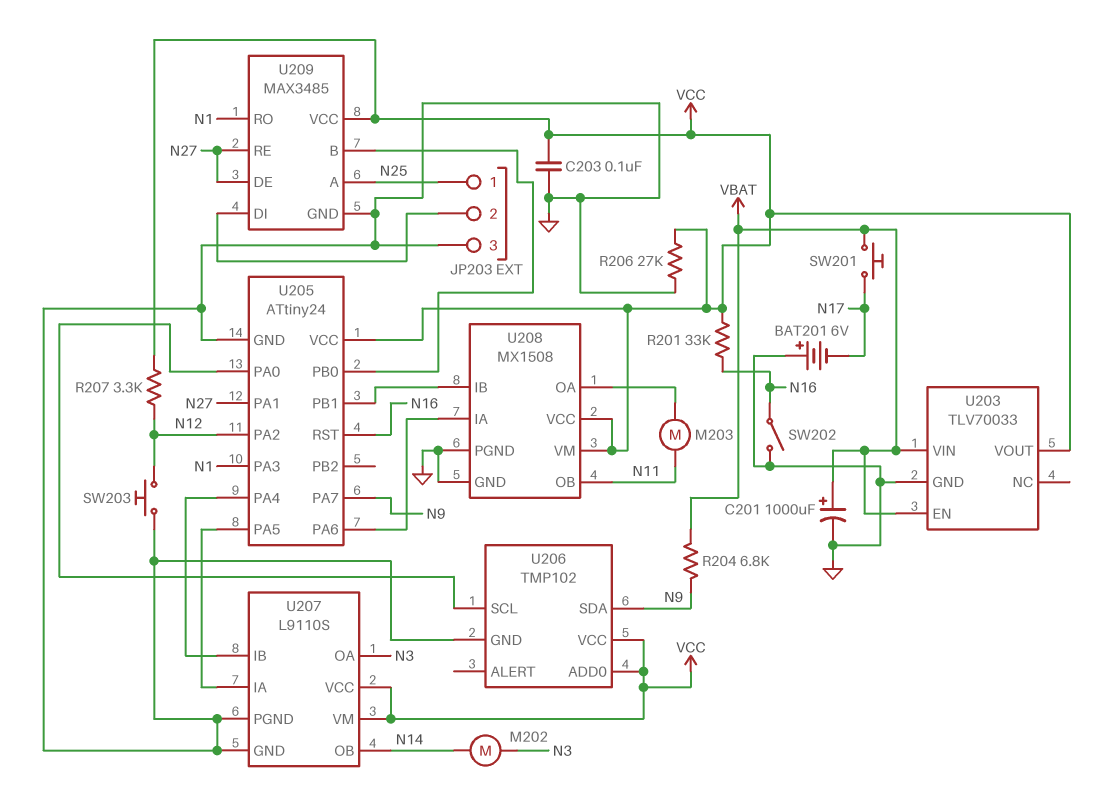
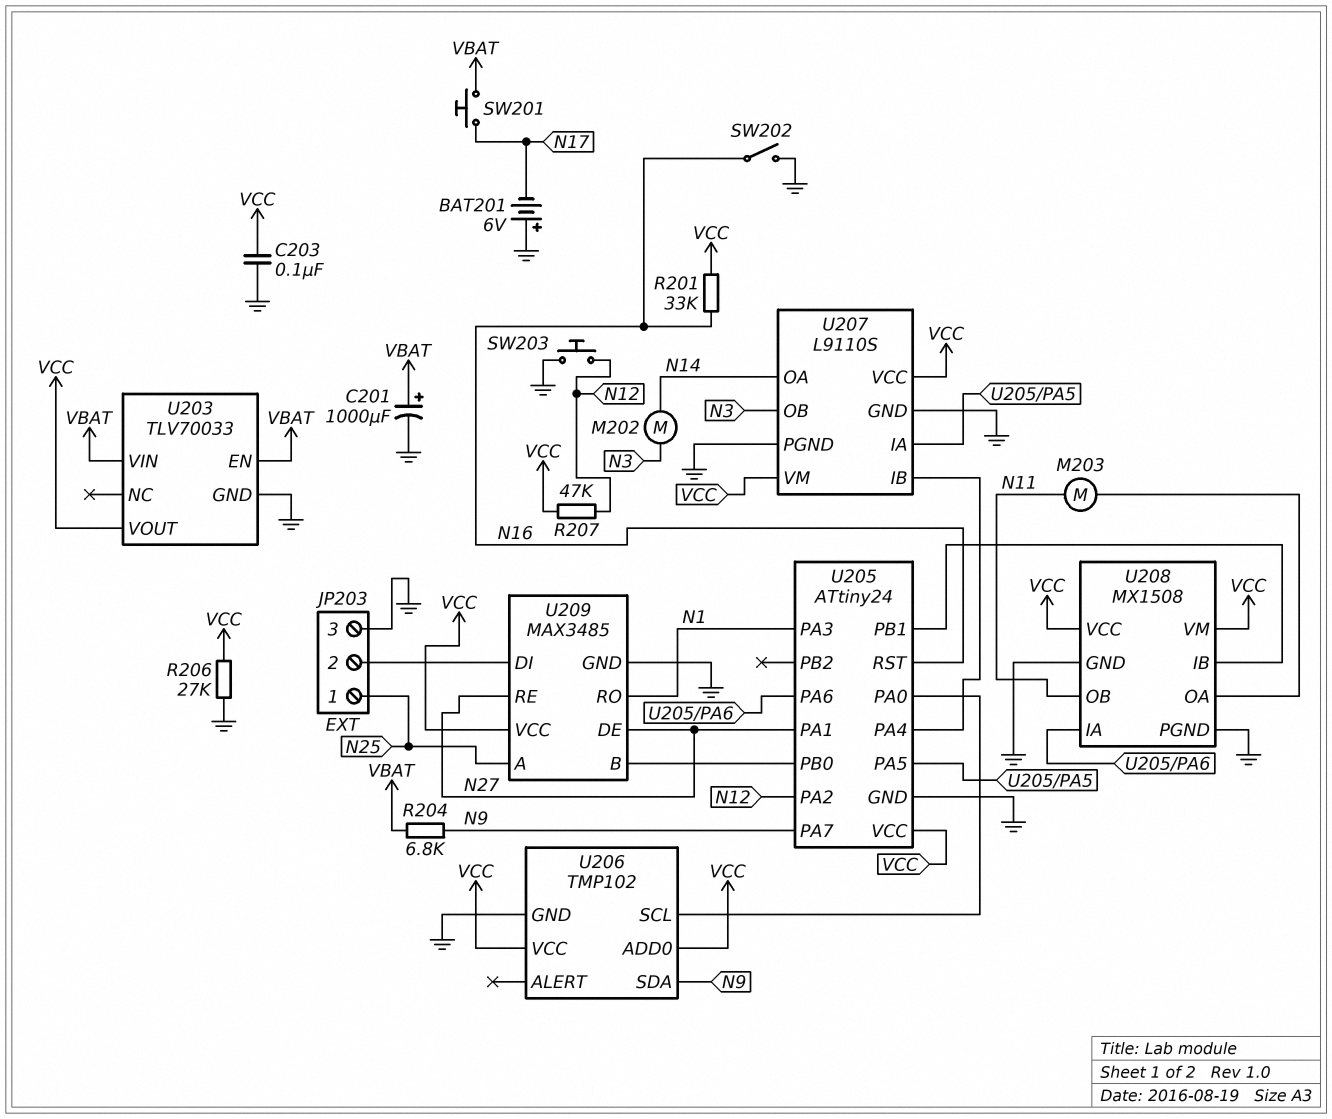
R207: 3.3k (N12, VCC) -> 47k (N12, VCC)
U207 pin OA: N3 -> N14
U207 pin OB: N14 -> N3

